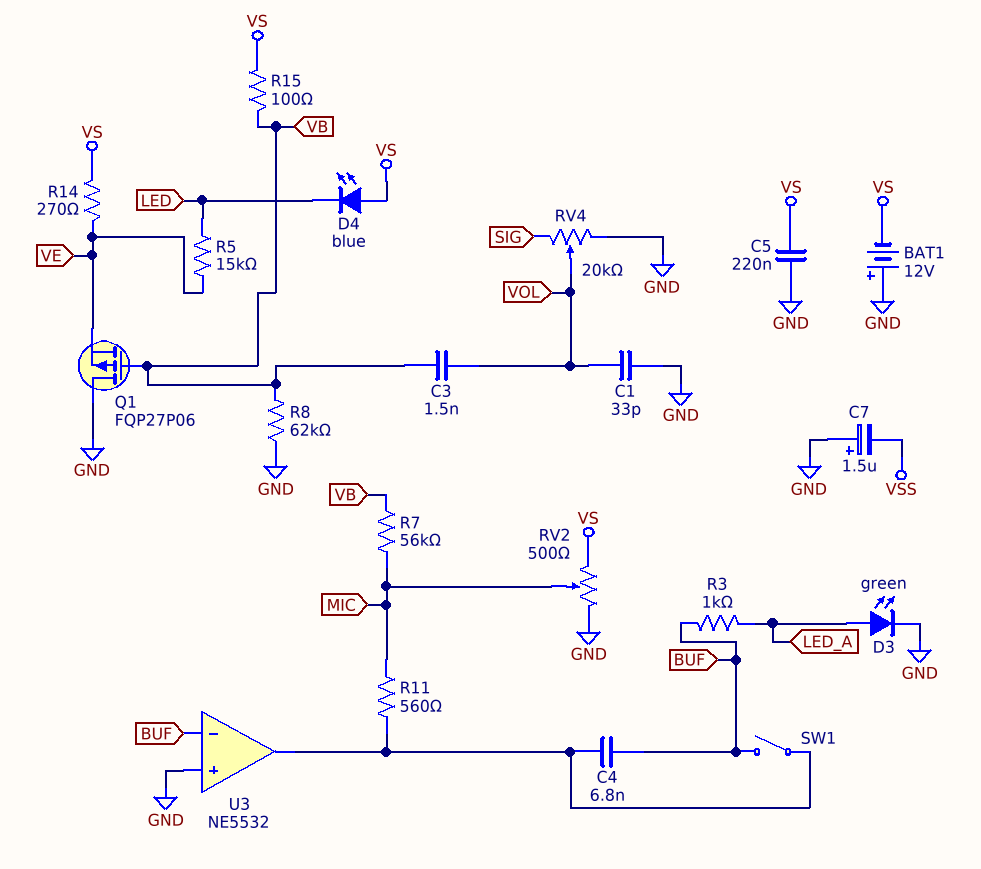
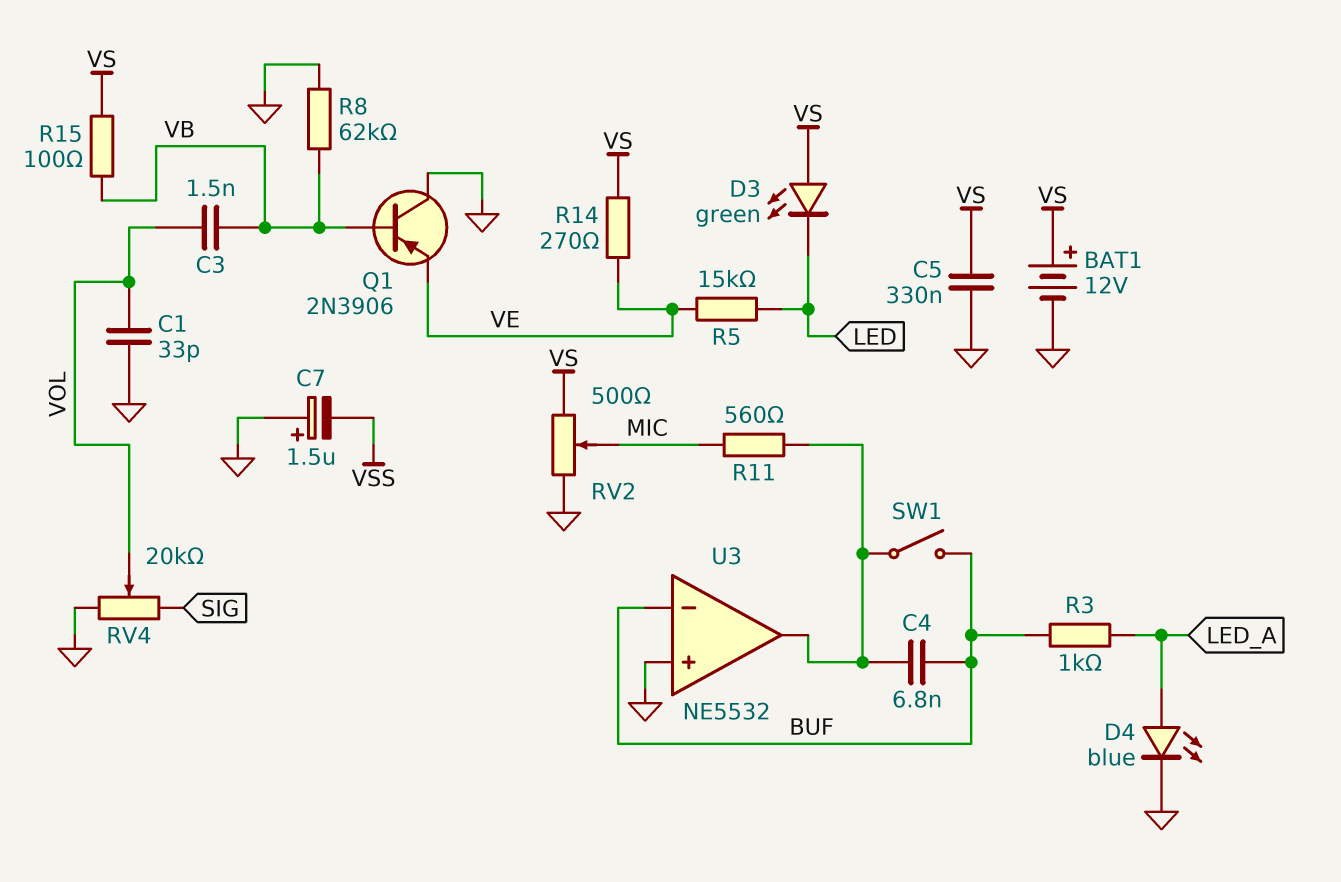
BAT1: 12V (plus GND, minus VS) -> 12V (plus VS, minus GND)
C5: 220nF (GND, VS) -> 330nF (GND, VS)
D3: LED green (A LED_A, K GND) -> LED green (A VS, K LED)
D4: LED blue (A VS, K LED) -> LED blue (A LED_A, K GND)
Q1: PMOS FQP27P06 (G VB, D GND, S VE) -> PNP 2N3906 (B VB, C GND, E VE)
R7: 56k (MIC, VB) -> none

